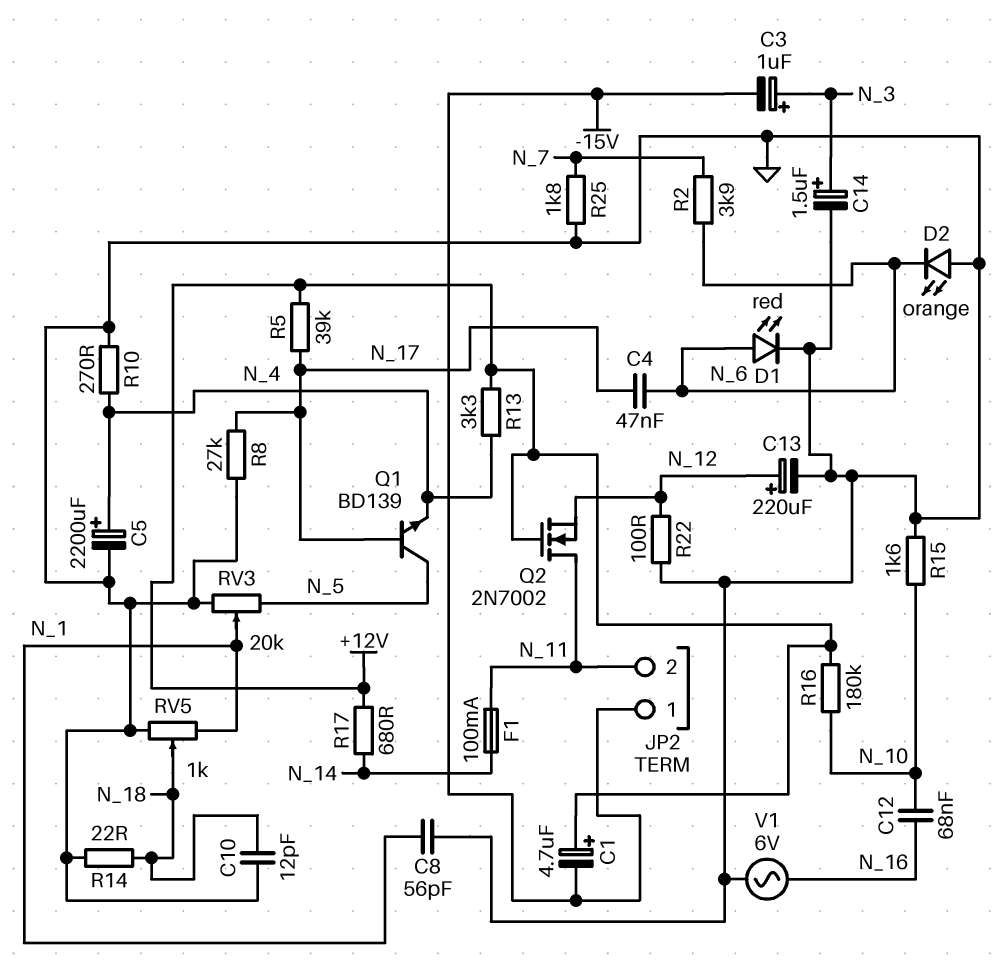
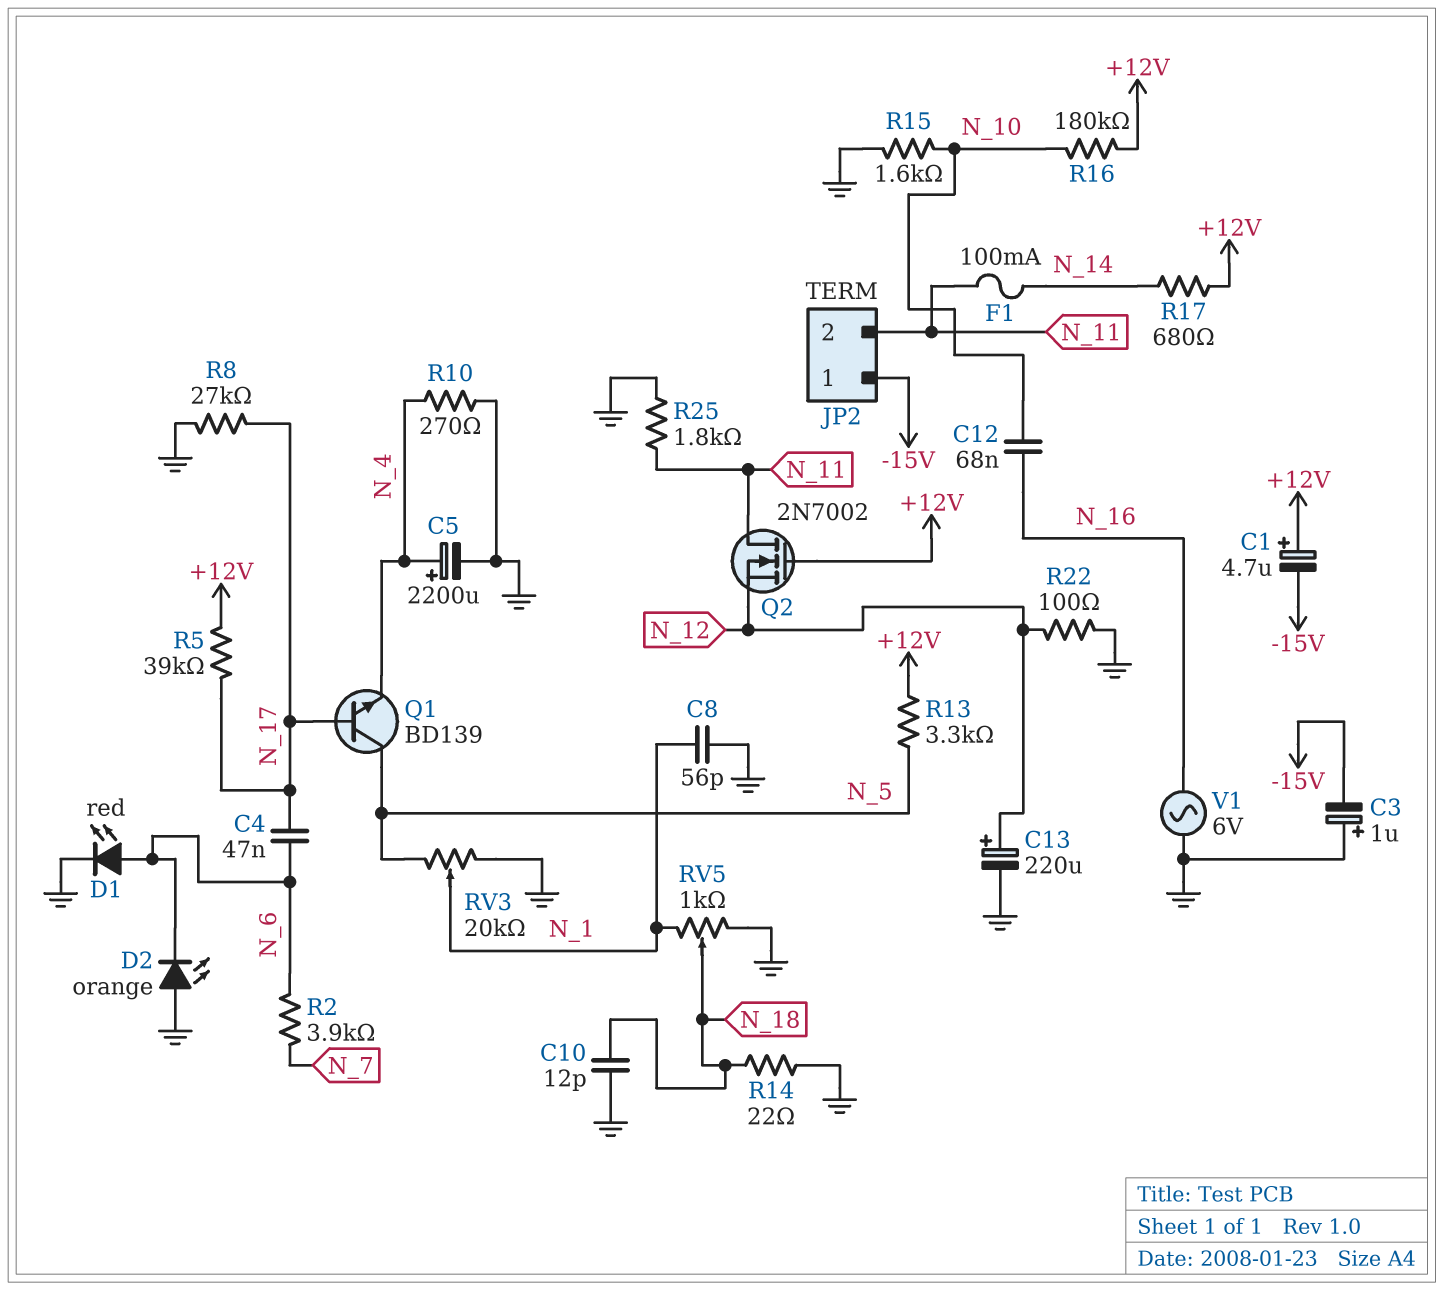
C3: 1uF (plus N_3, minus -15V) -> 1uF (plus GND, minus -15V)
C14: 1.5uF (plus N_3, minus GND) -> none
R13: 3.3k (+12V, N_4) -> 3.3k (+12V, N_5)
R25: 1.8k (GND, N_7) -> 1.8k (GND, N_11)

